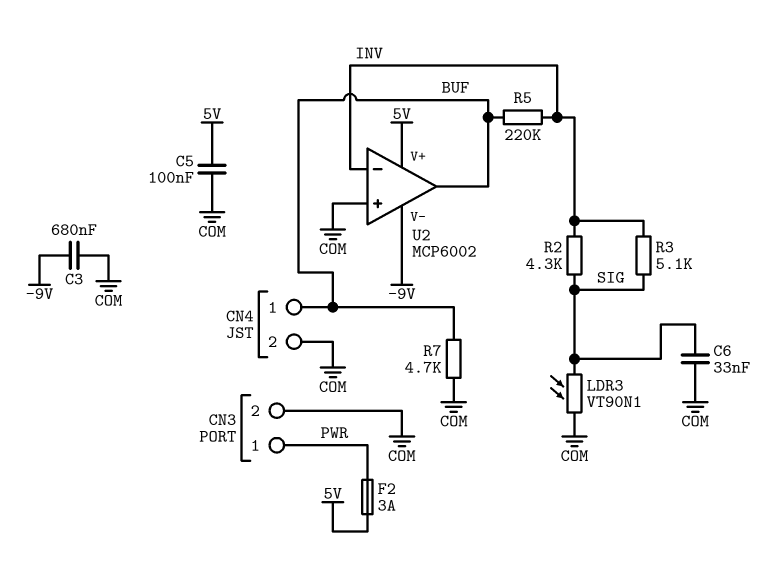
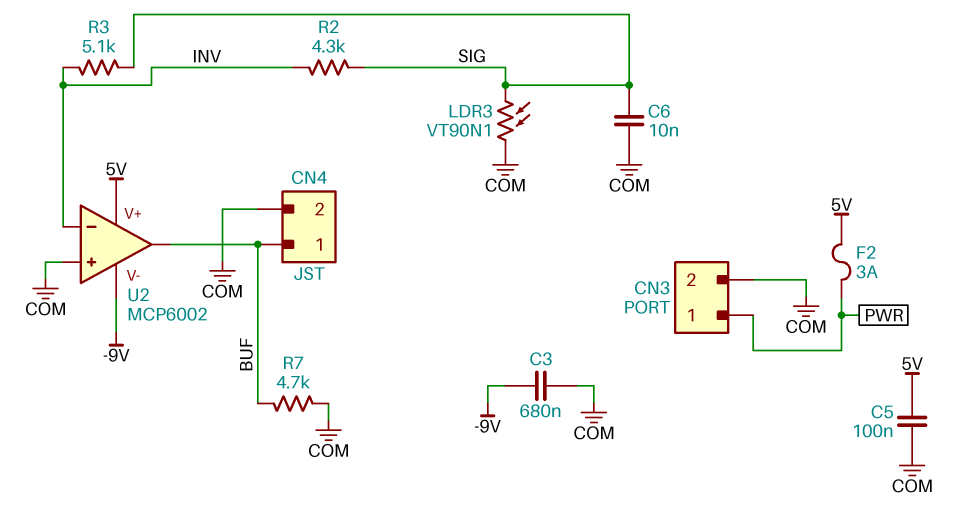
C6: 33nF (COM, SIG) -> 10nF (COM, SIG)
R5: 220k (BUF, INV) -> none

